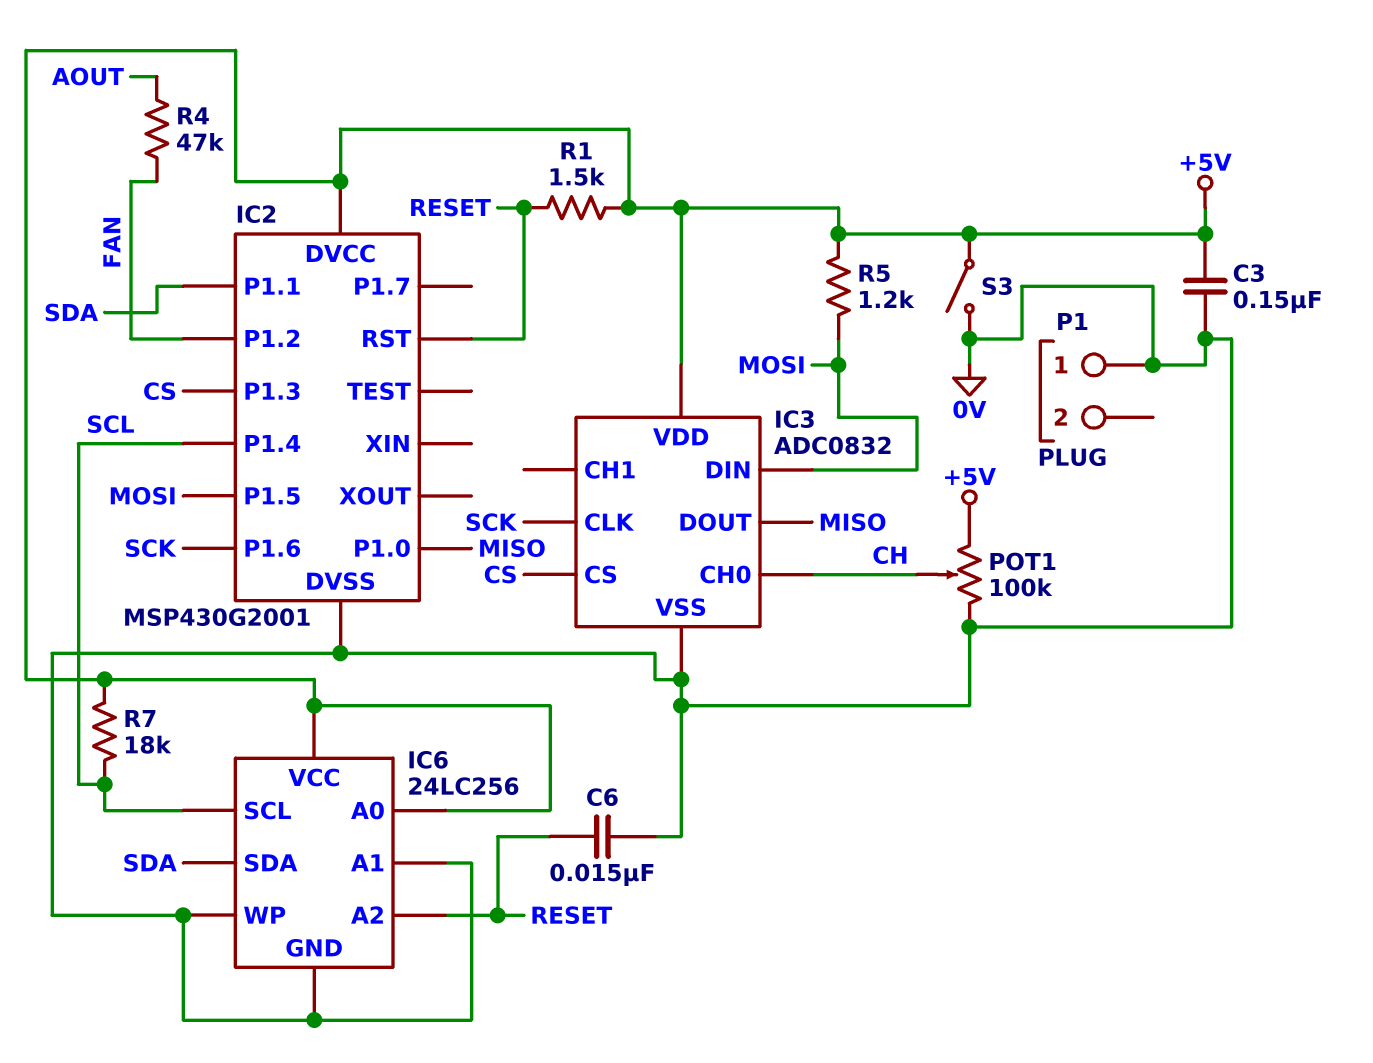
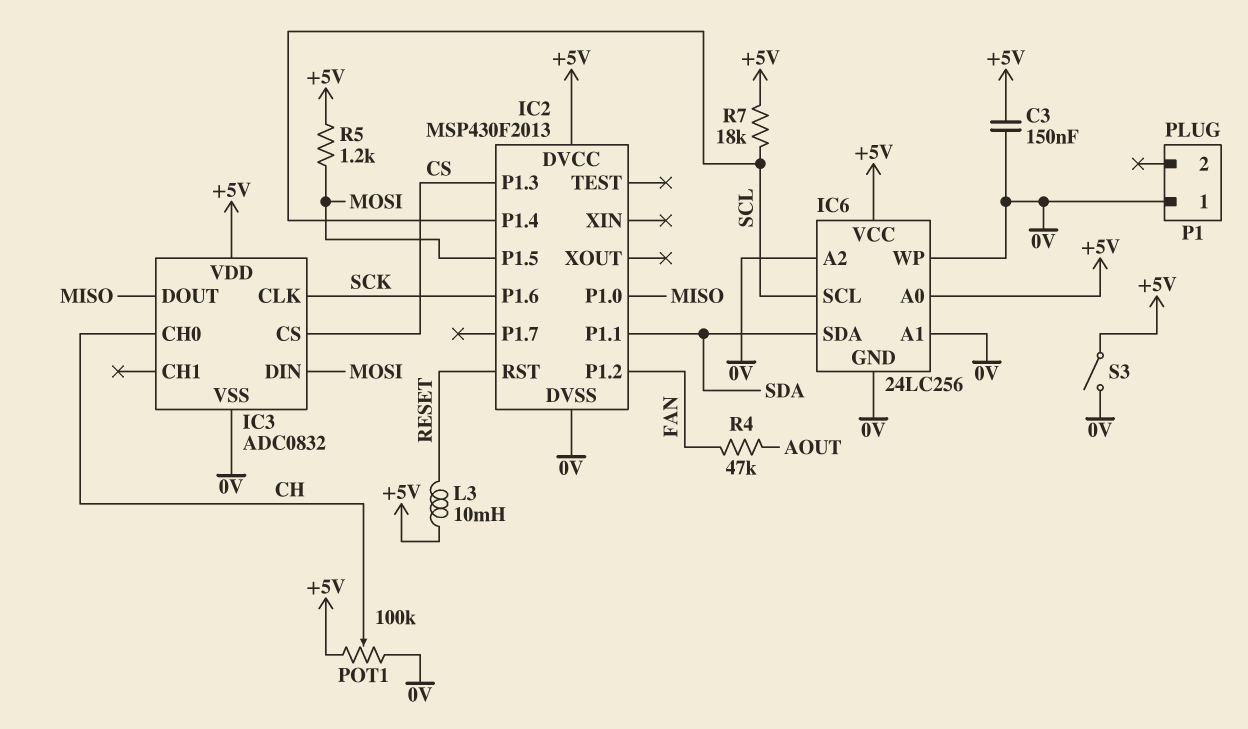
C6: 15nF (0V, RESET) -> none
IC2: MSP430G2001 -> MSP430F2013
IC6 pin A2: RESET -> 0V
L3: none -> 10mH (+5V, RESET)
R1: 1.5k (+5V, RESET) -> none

